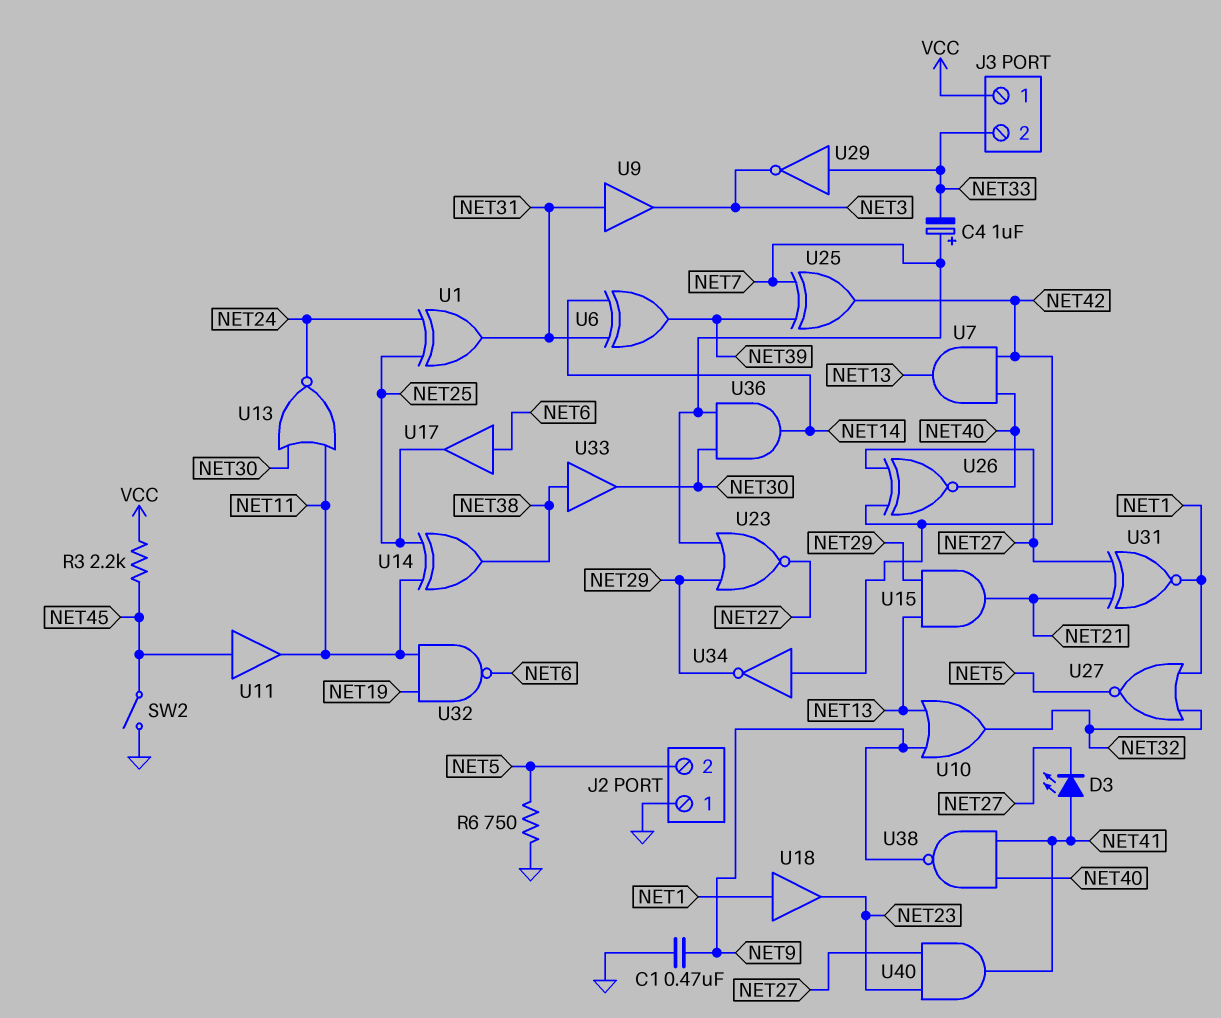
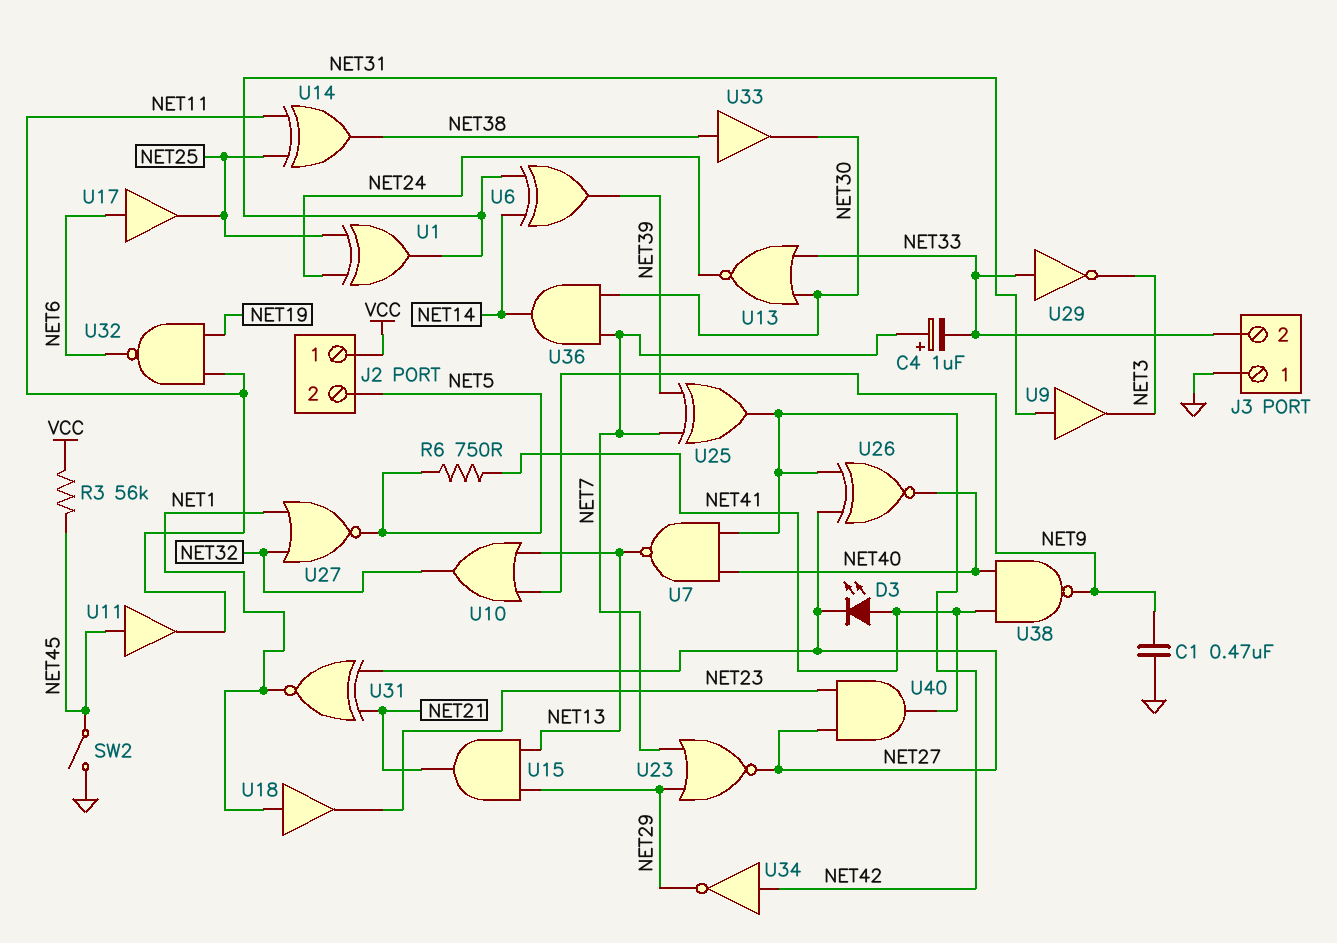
J2 pin 1: GND -> VCC
J3 pin 1: VCC -> GND
R3: 2.2k (NET45, VCC) -> 56k (NET45, VCC)
R6: 750 (GND, NET5) -> 750 (NET5, NET41)
U7: AND (in NET40, in NET42, out NET13) -> NAND (in NET40, in NET42, out NET13)
U13: NOR (in NET11, in NET30, out NET24) -> NOR (in NET30, in NET33, out NET24)

